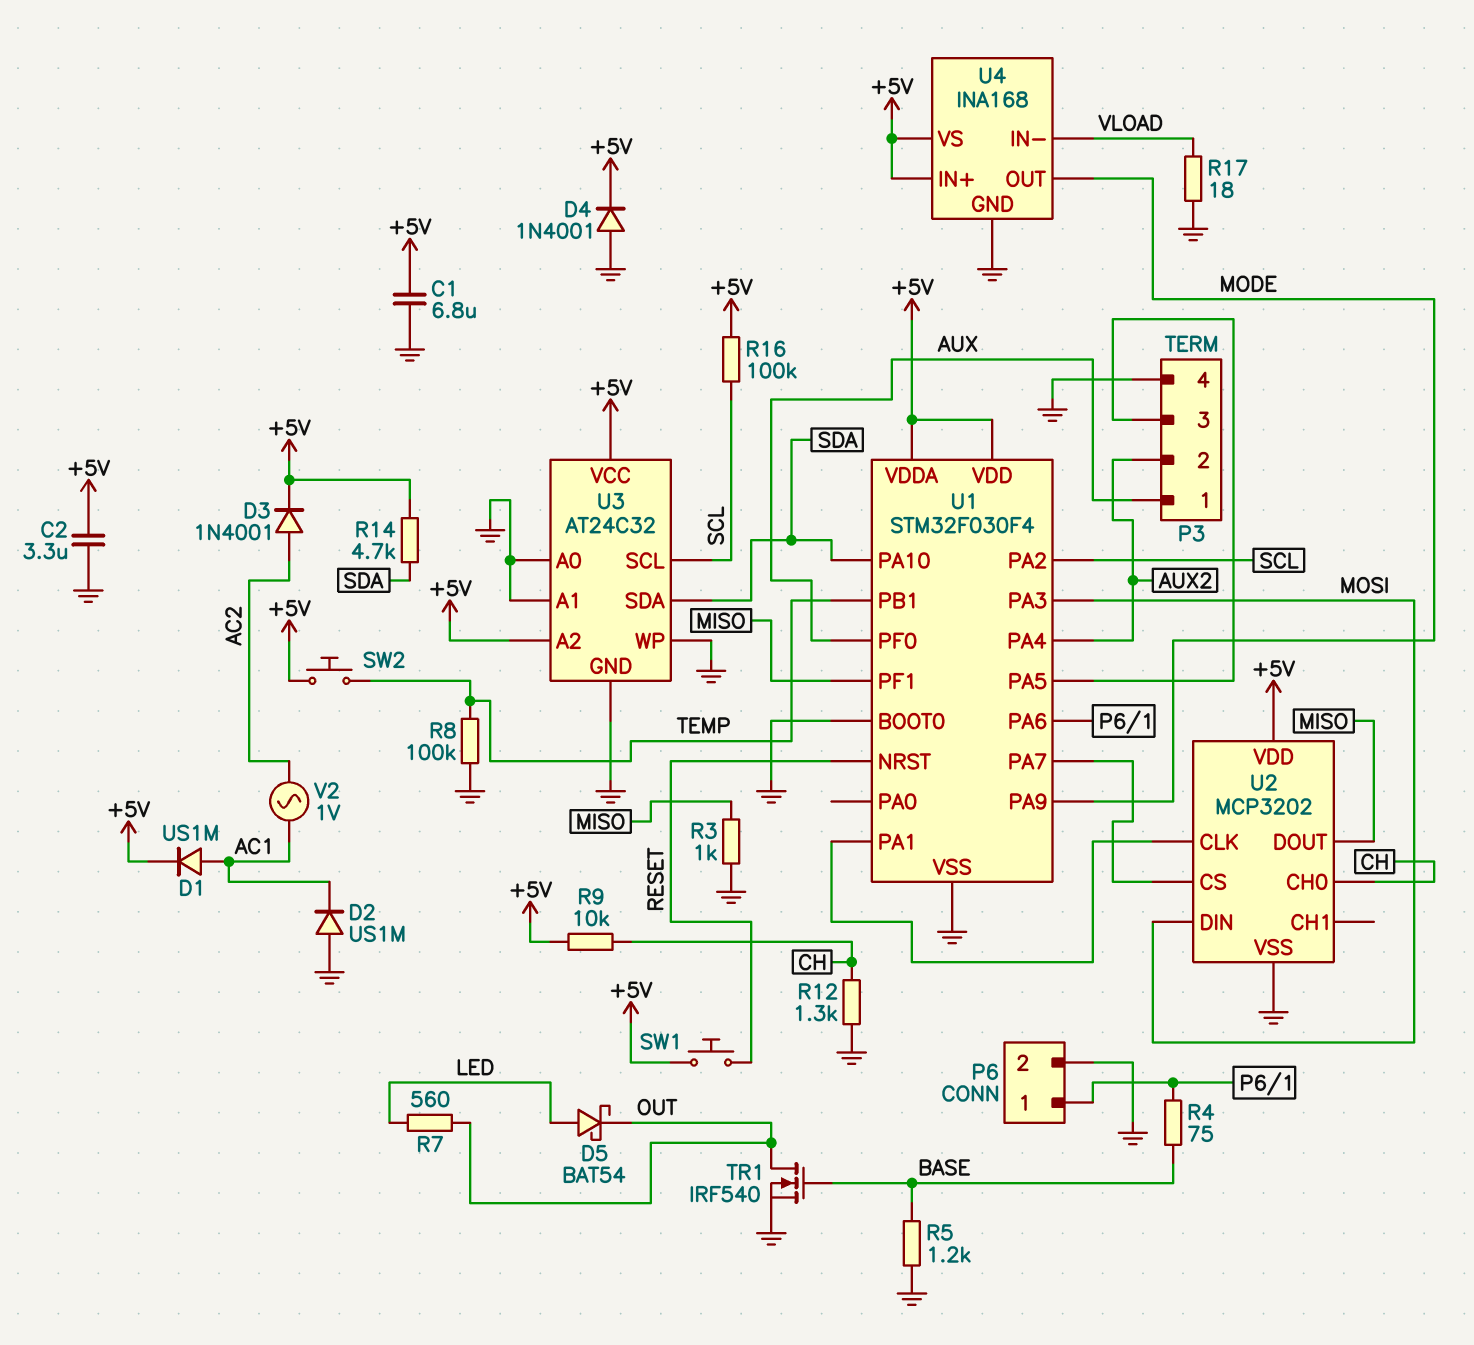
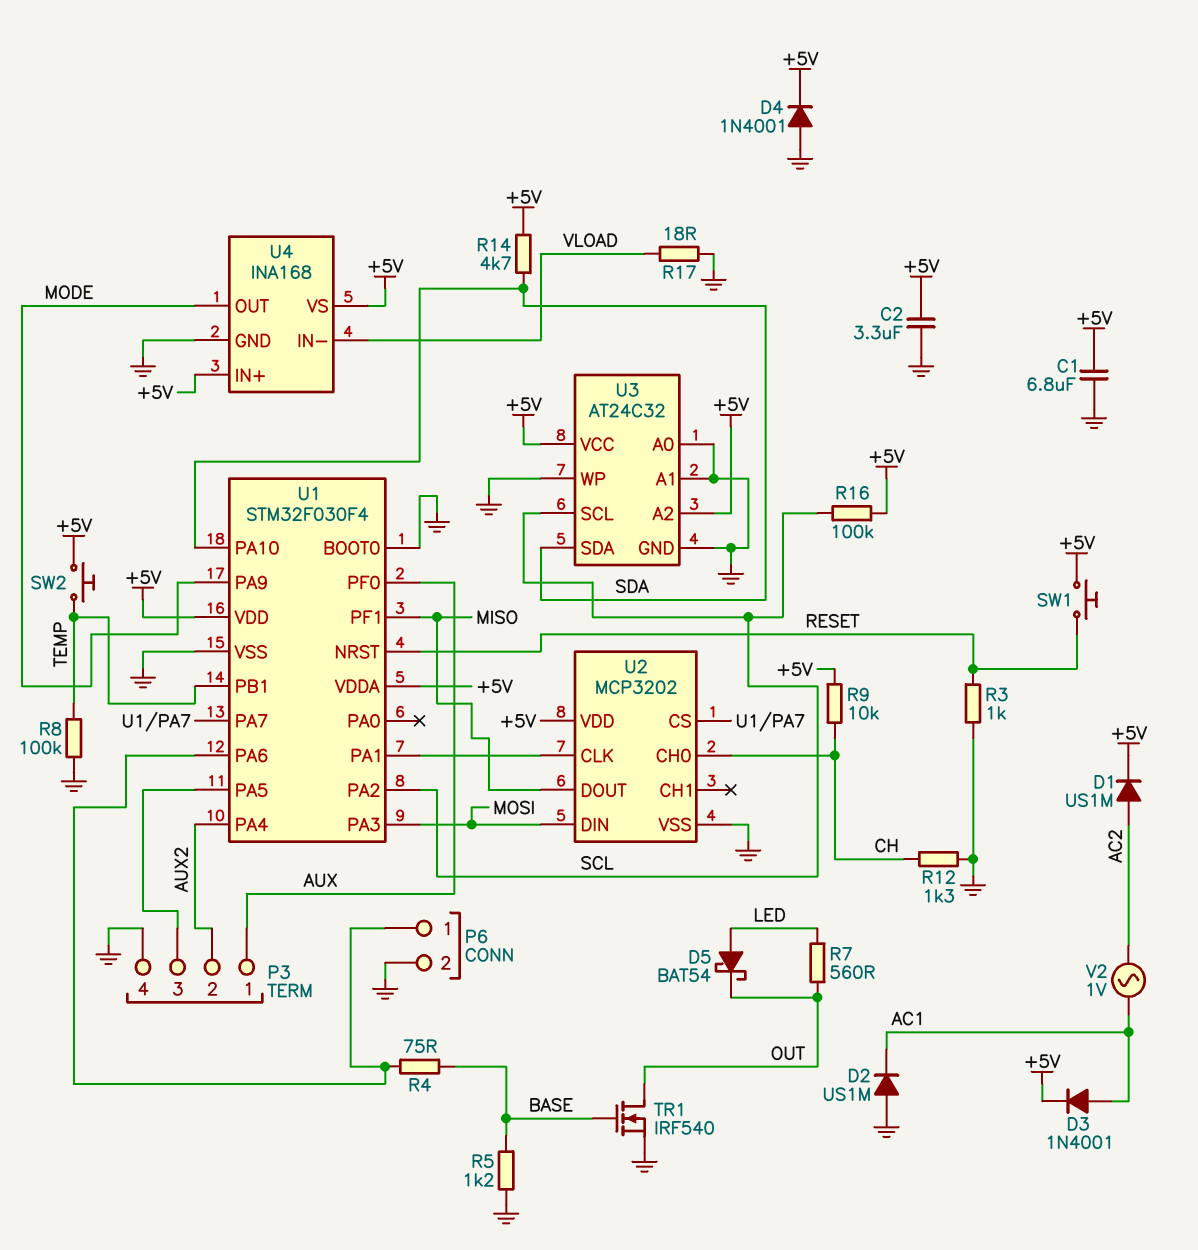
D1: diode US1M (A AC1, K +5V) -> diode US1M (A AC2, K +5V)
D3: diode 1N4001 (A AC2, K +5V) -> diode 1N4001 (A AC1, K +5V)
R3: 1k (GND, MISO) -> 1k (GND, RESET)

